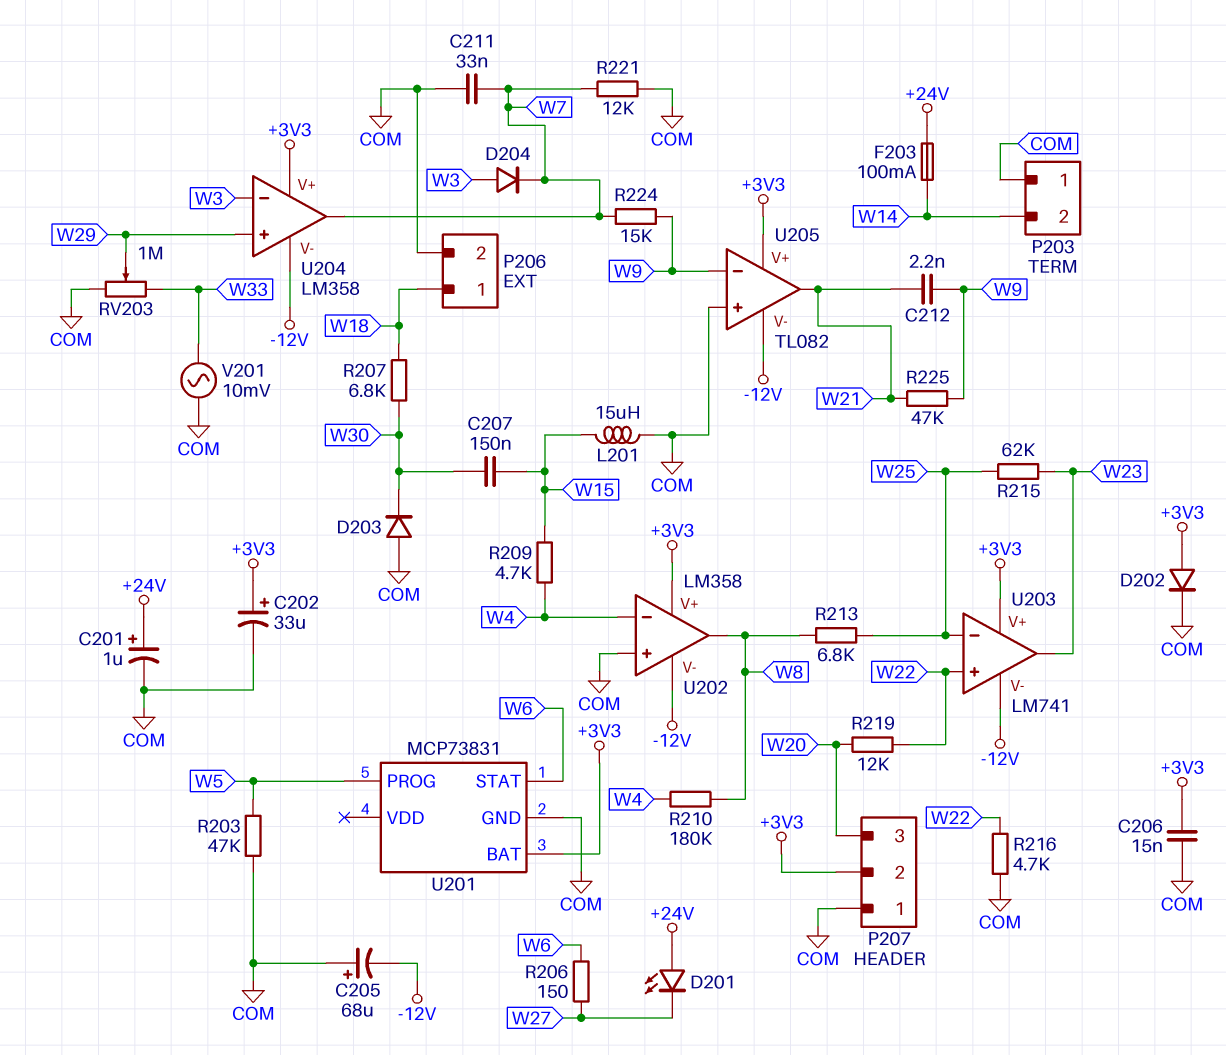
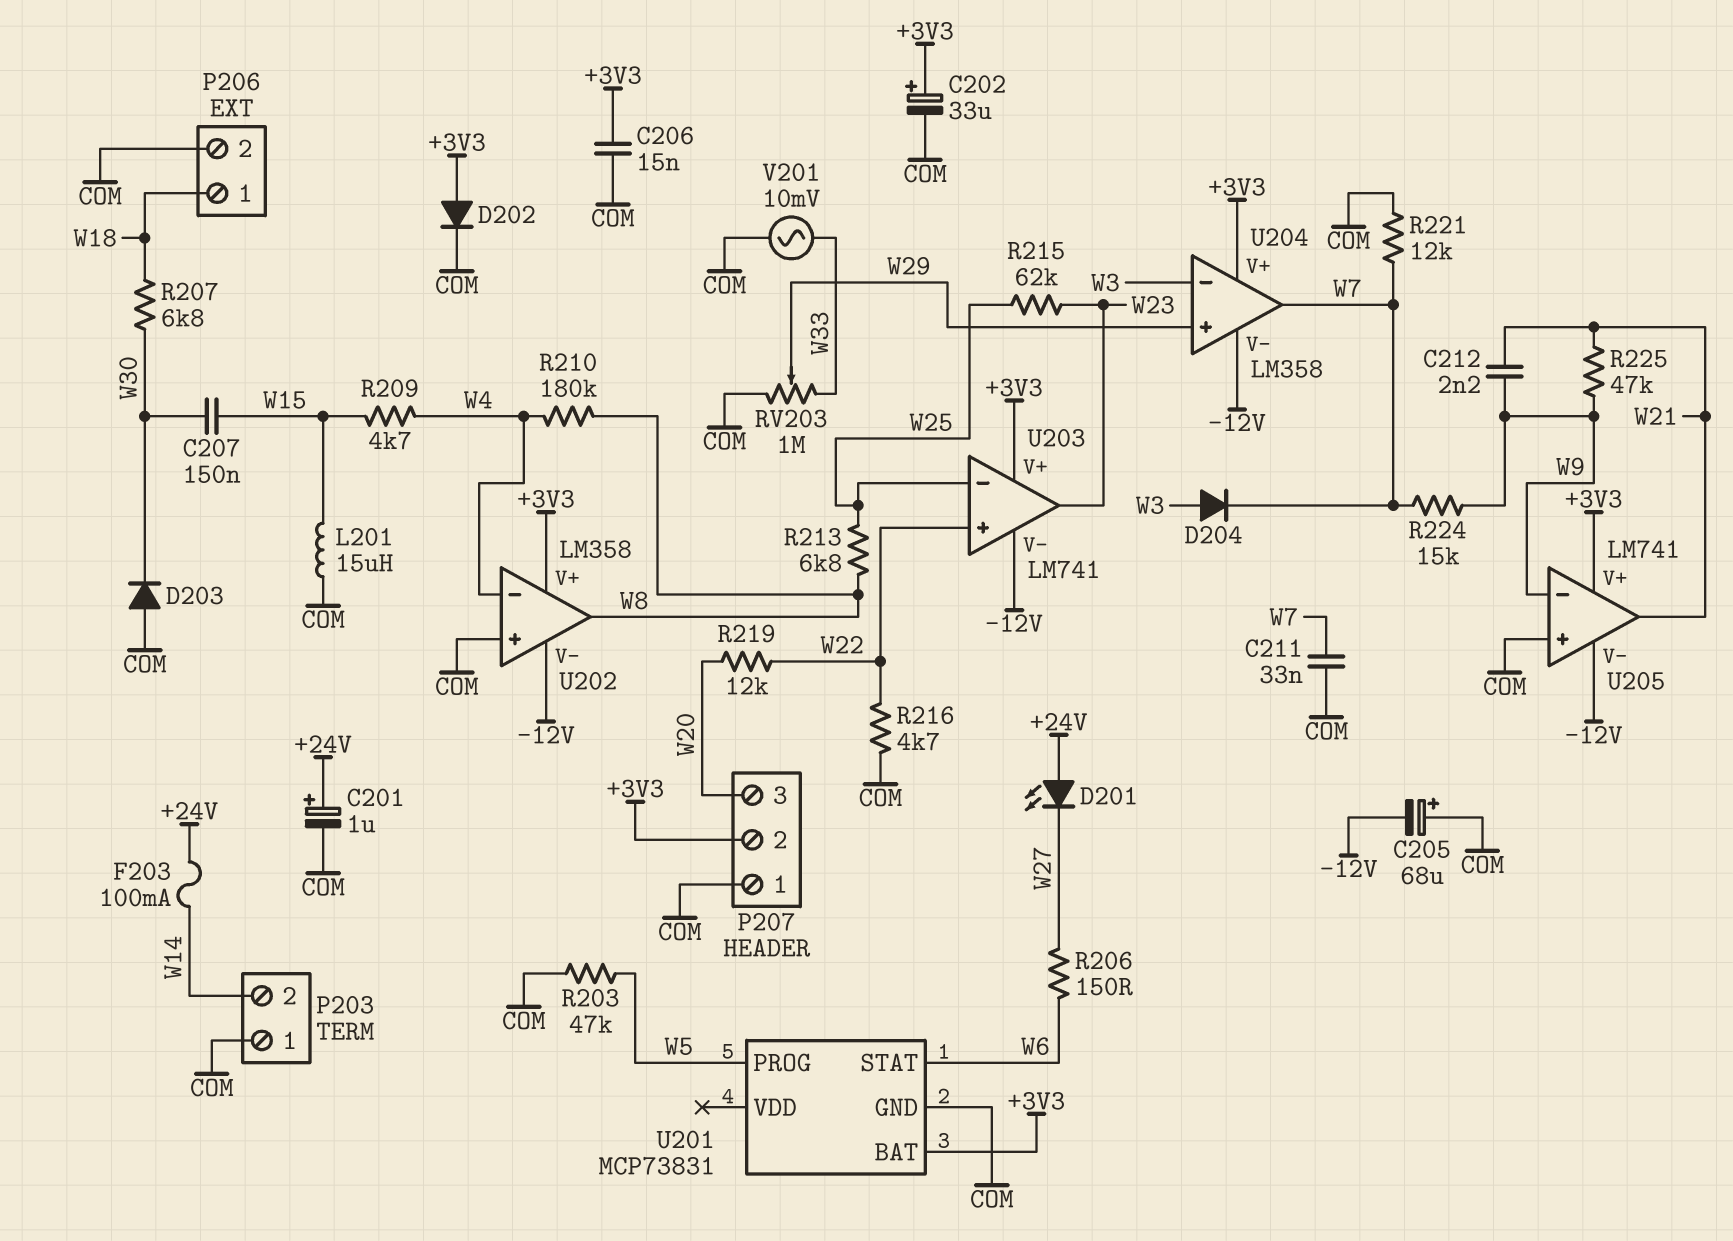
U205: TL082 -> LM741

